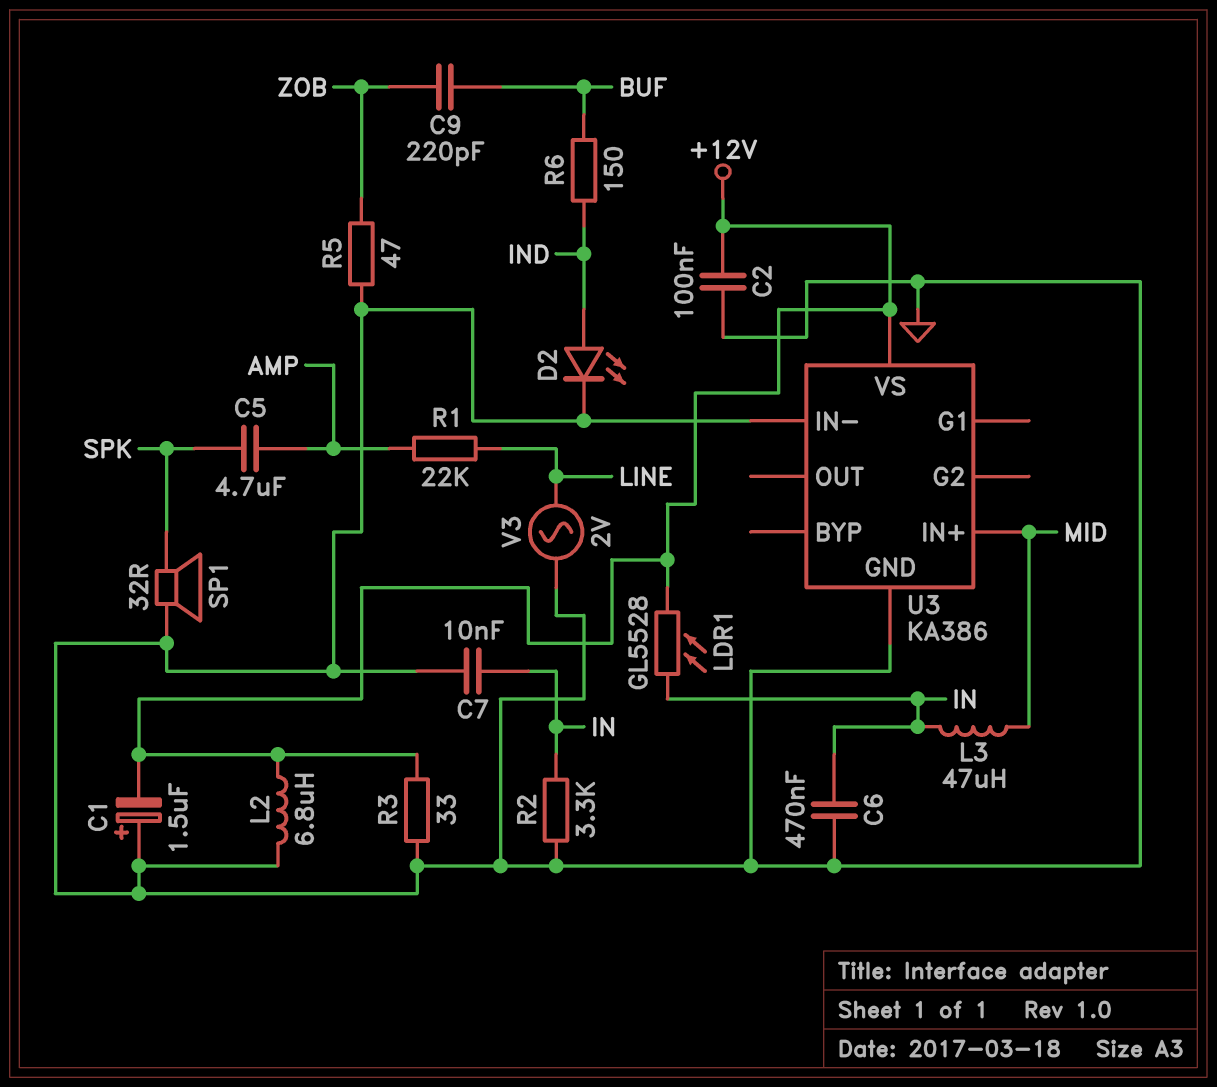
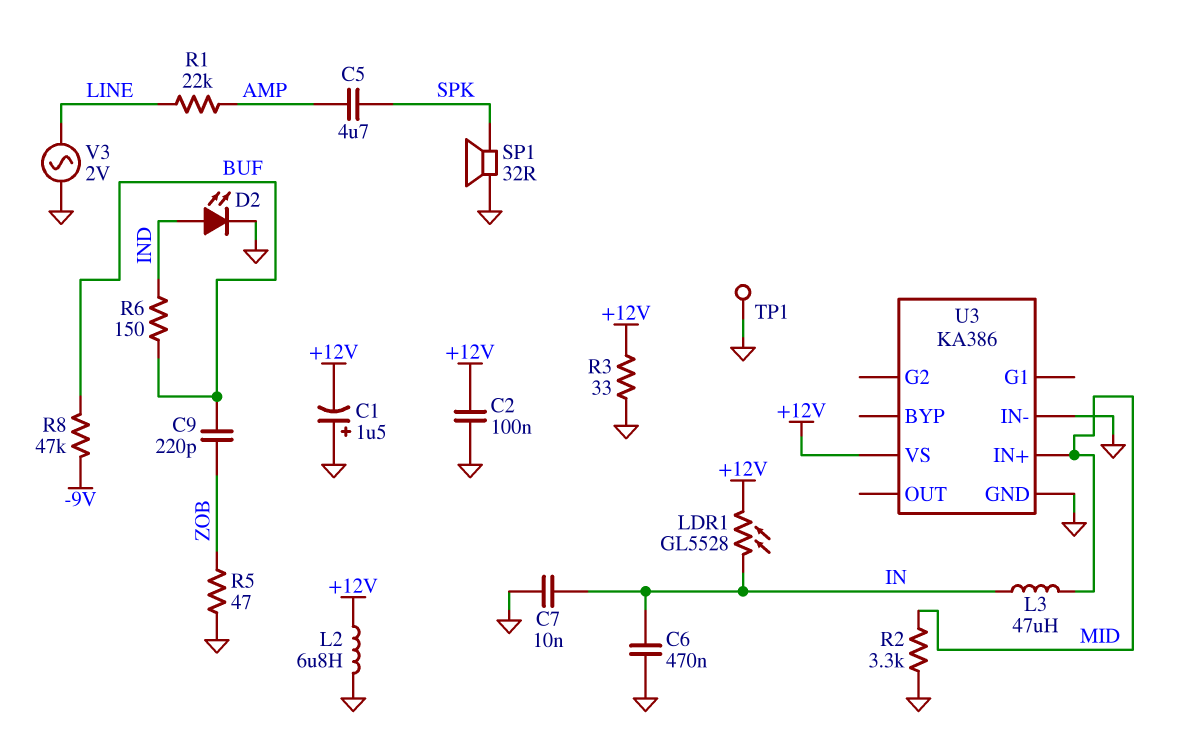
R2: 3.3k (GND, IN) -> 3.3k (GND, MID)
R8: none -> 47k (-9V, BUF)
TP1: none -> test point (GND)

